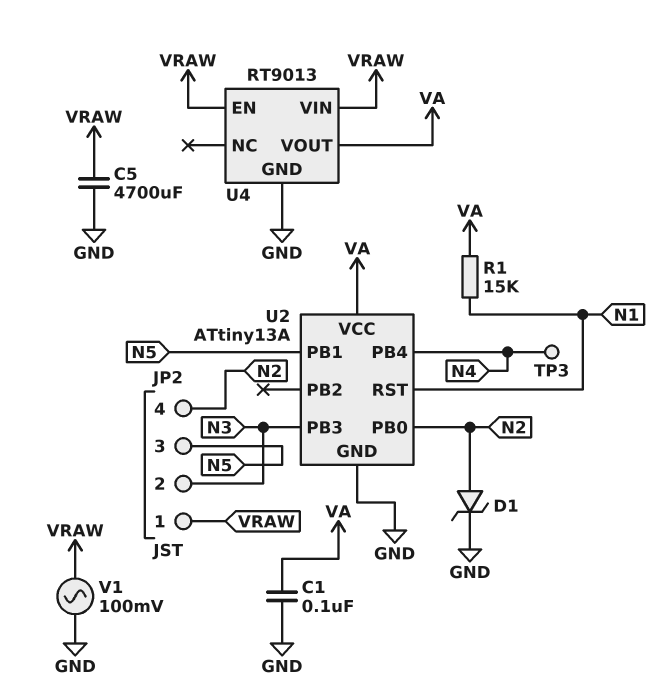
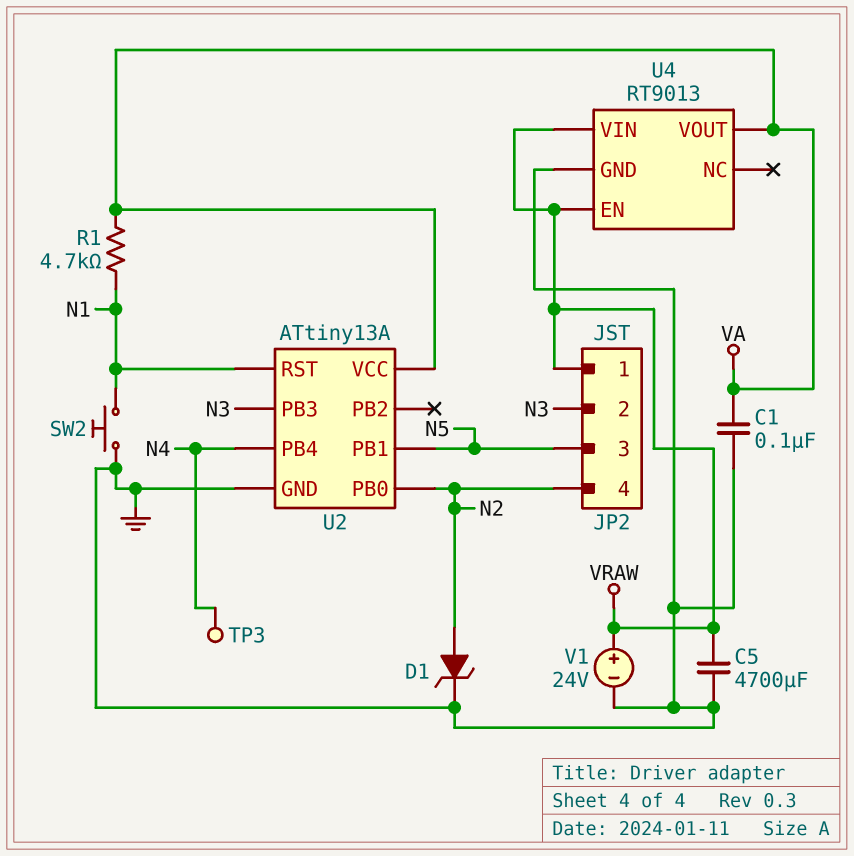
R1: 15k (N1, VA) -> 4.7k (N1, VA)
SW2: none -> button (GND, N1)
V1: AC 100mV (GND, VRAW) -> 24V (plus VRAW, minus GND)

